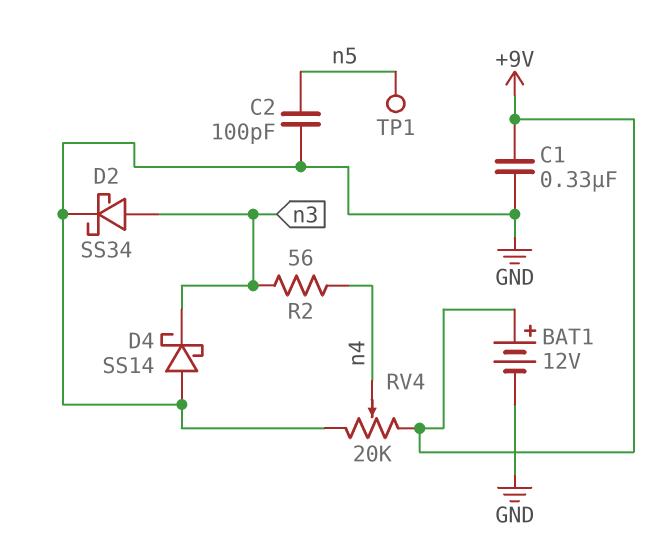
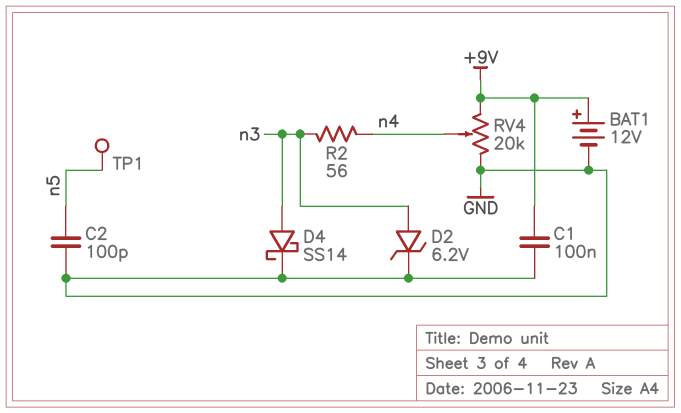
C1: 330nF (+9V, GND) -> 100nF (+9V, GND)
D2: schottky SS34 (A n3, K GND) -> zener 6.2V (A n3, K GND)
D4: schottky SS14 (A GND, K n3) -> schottky SS14 (A n3, K GND)

